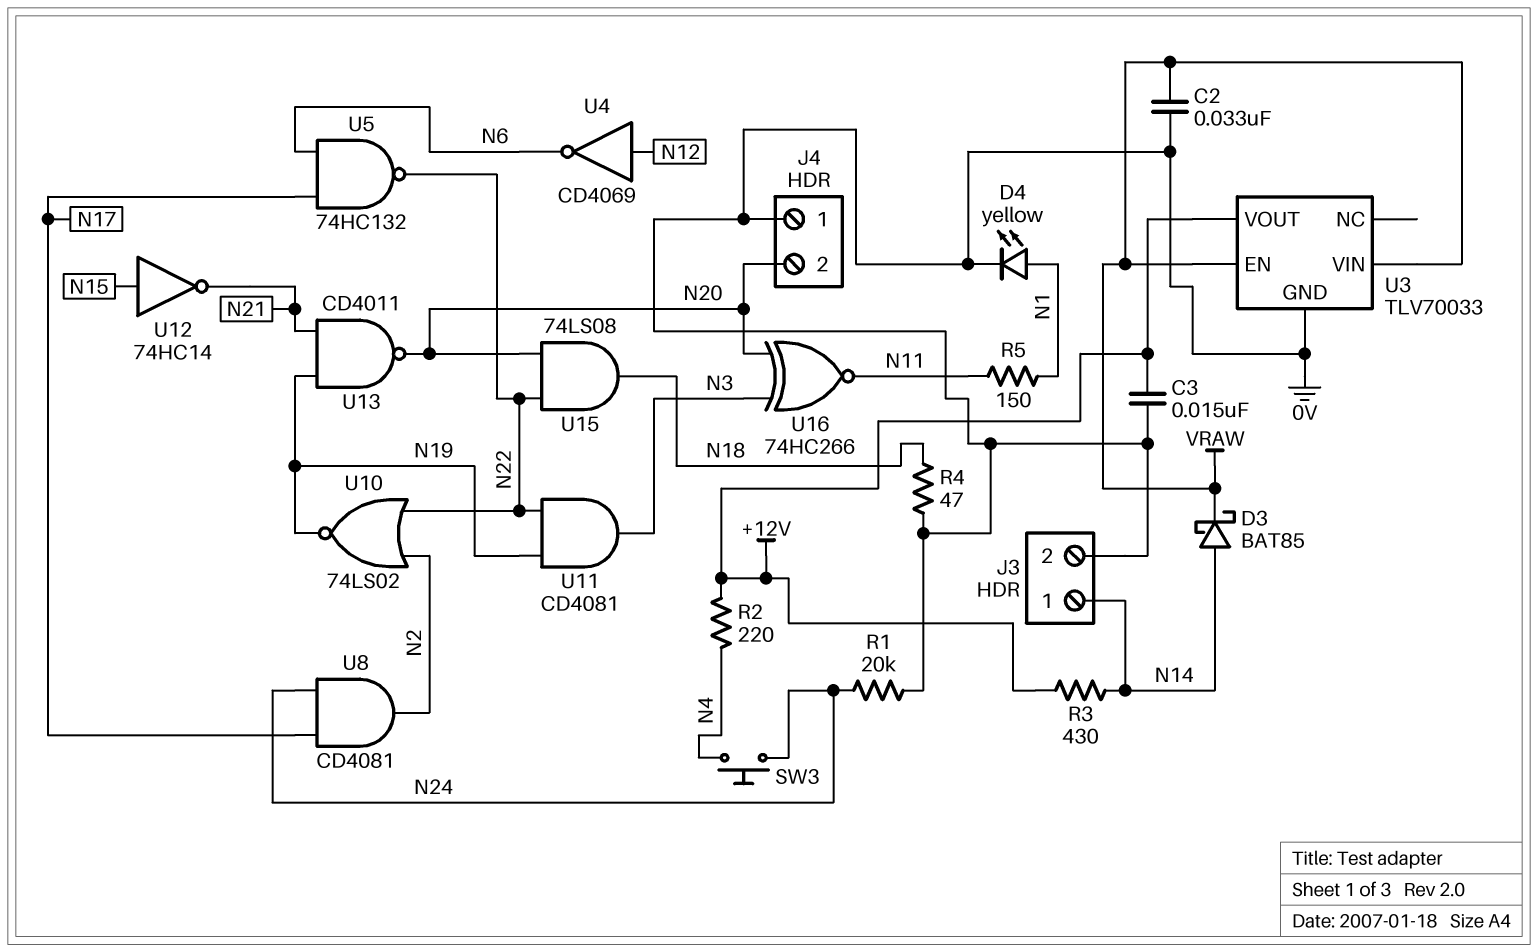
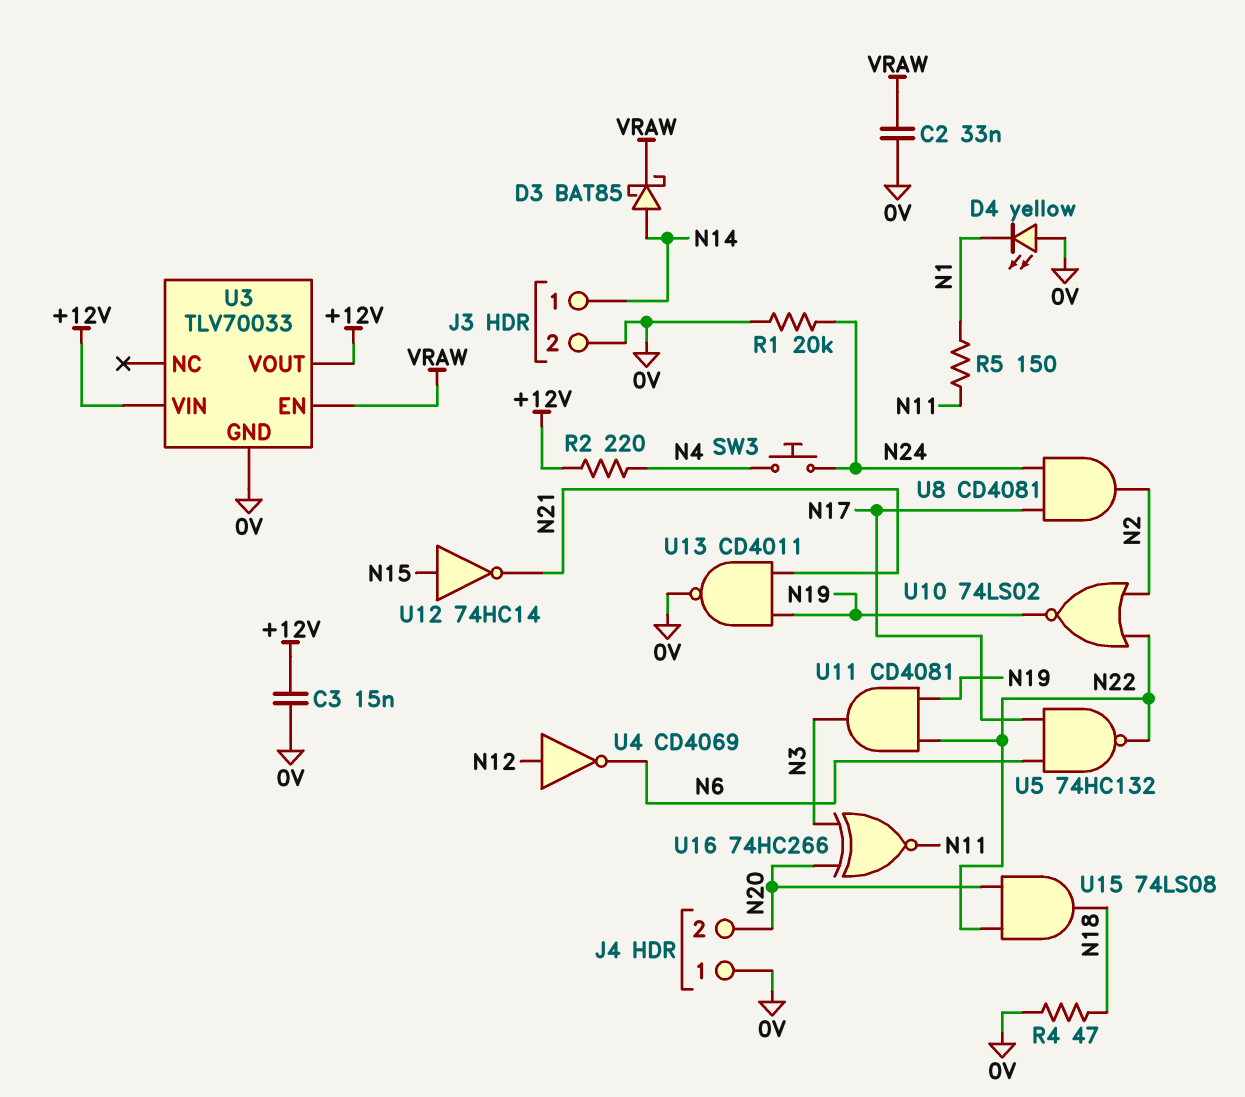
D4: LED yellow (A N1, K 0V) -> LED yellow (A 0V, K N1)
R3: 430 (+12V, N14) -> none
U3 pin VIN: VRAW -> +12V
U13: NAND CD4011 (in N19, in N21, out N20) -> NAND CD4011 (in N19, in N21, out 0V)

